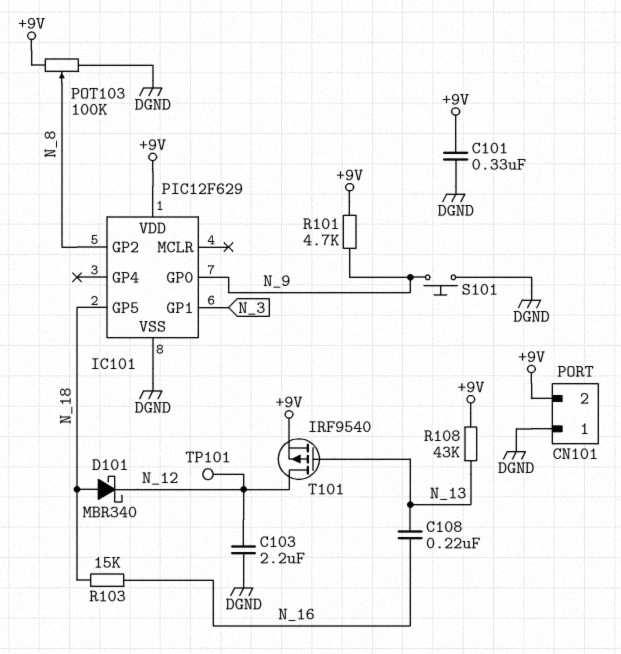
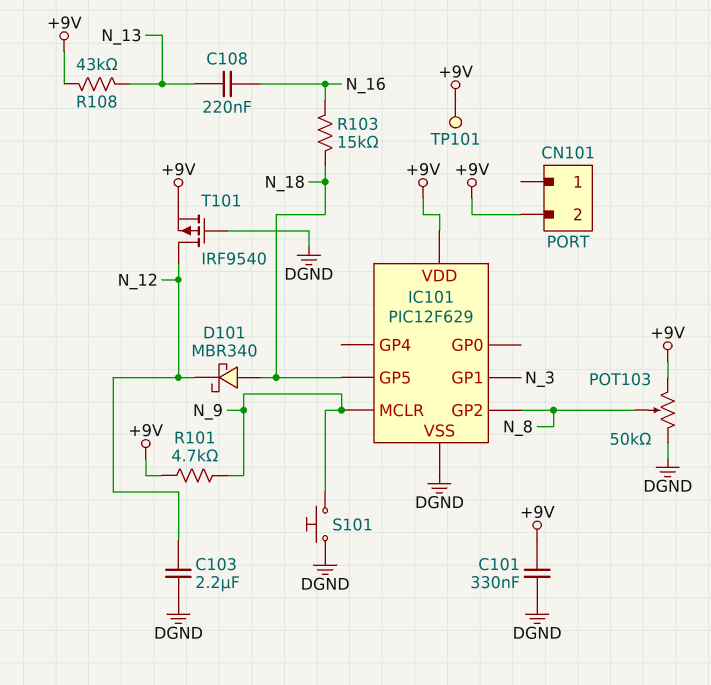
CN101 pin 1: DGND -> none
IC101 pin GP0: N_9 -> none
IC101 pin MCLR: none -> N_9
POT103: 100k (+9V, DGND, wiper N_8) -> 50k (+9V, DGND, wiper N_8)
T101: PMOS IRF9540 (G N_13, D N_12, S +9V) -> PMOS IRF9540 (G DGND, D N_12, S +9V)
TP101: test point (N_12) -> test point (+9V)

